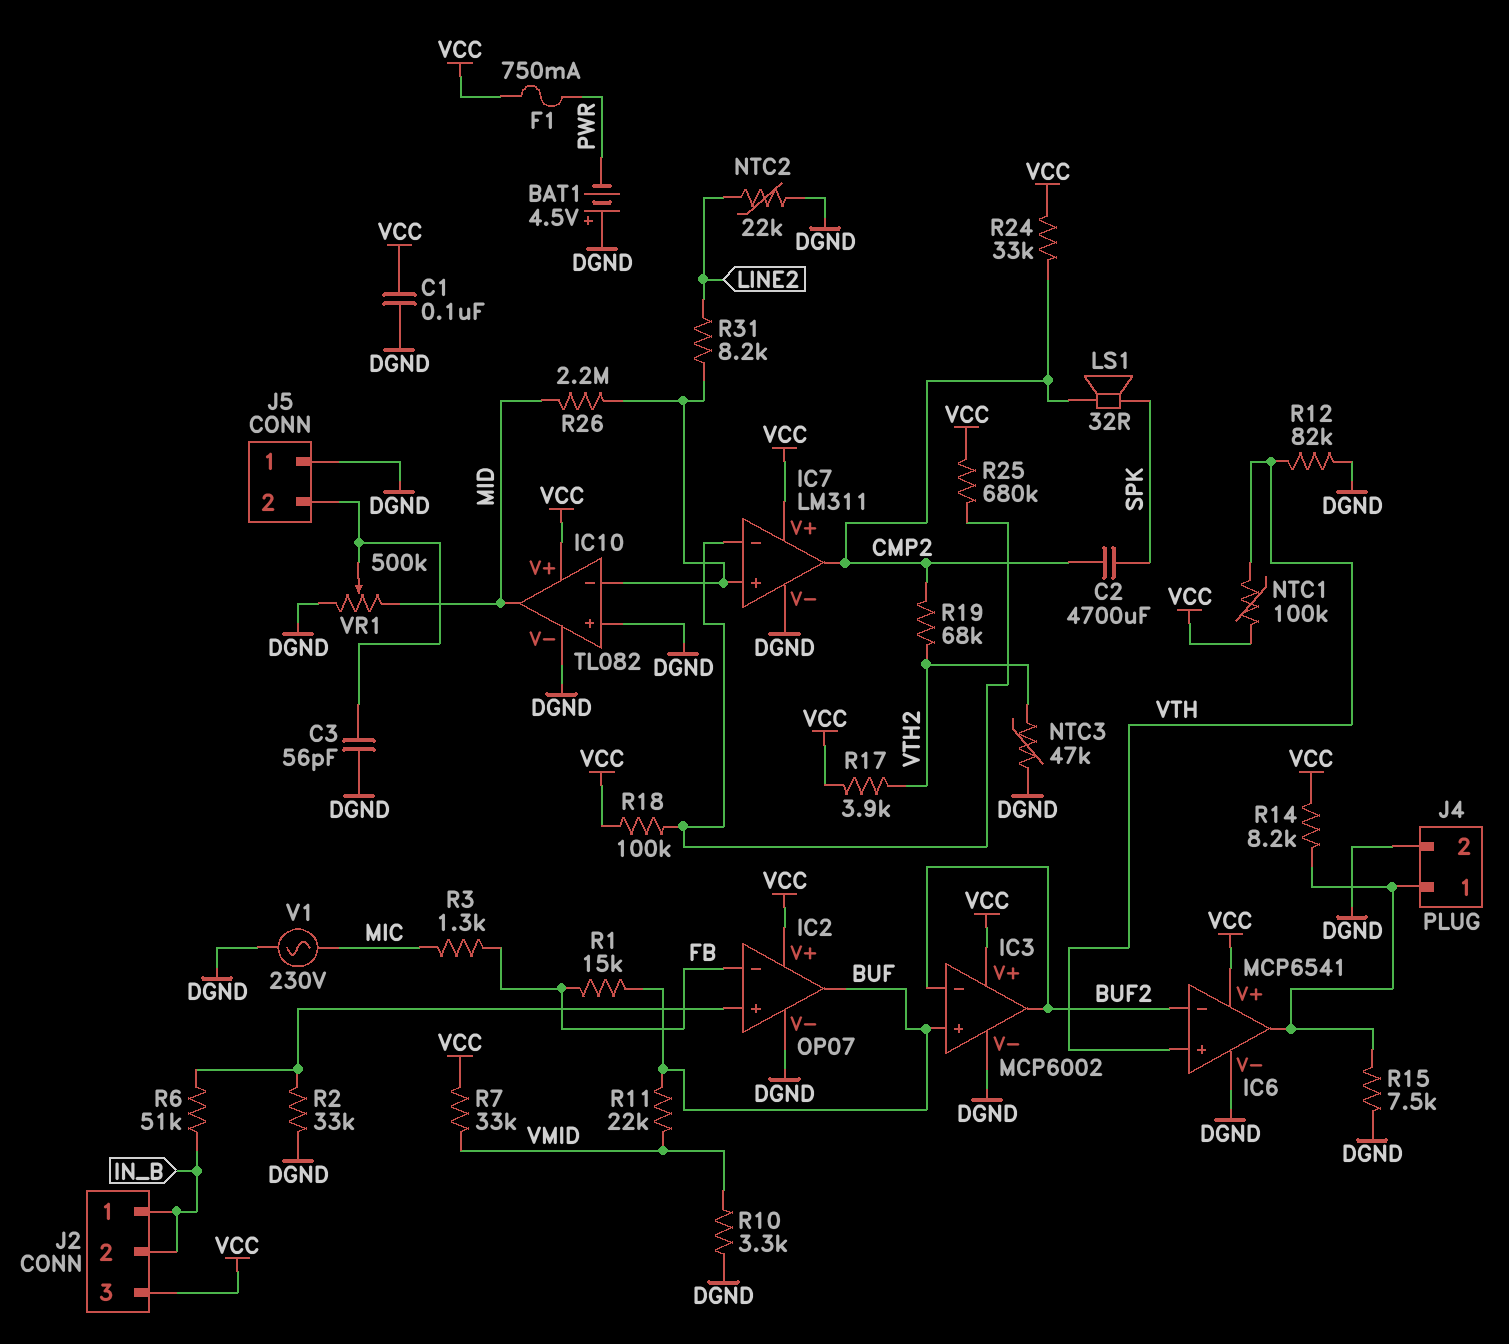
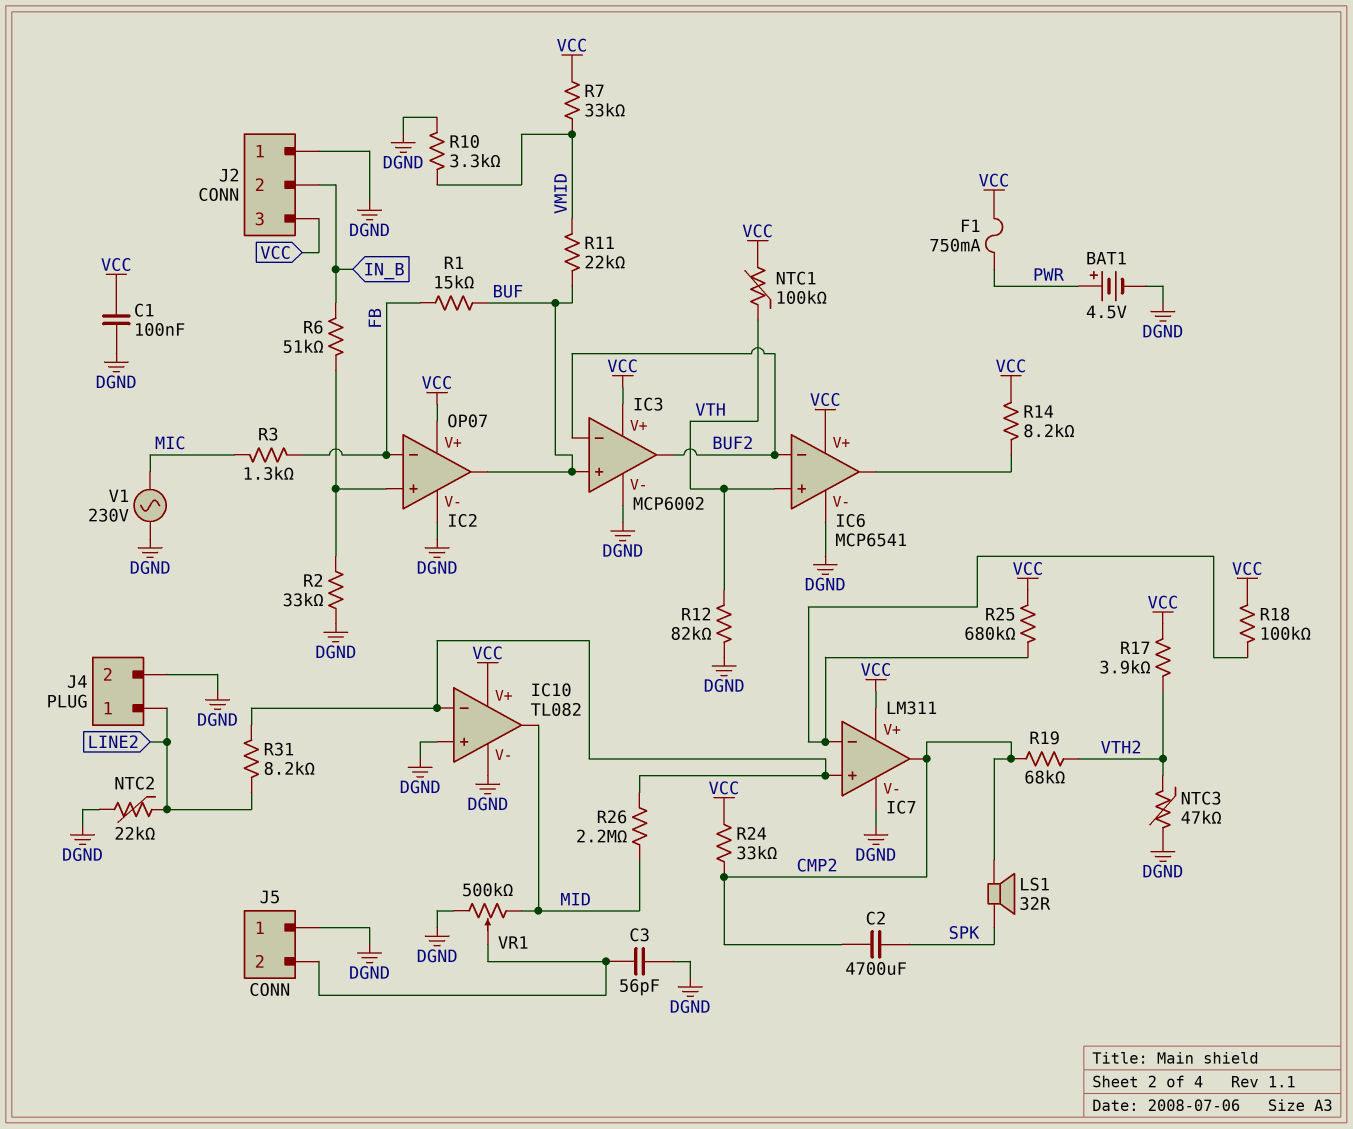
BAT1: 4.5V (plus DGND, minus PWR) -> 4.5V (plus PWR, minus DGND)
J2 pin 1: IN_B -> DGND
J4 pin 1: IC6/out -> LINE2
R15: 7.5k (DGND, IC6/out) -> none

